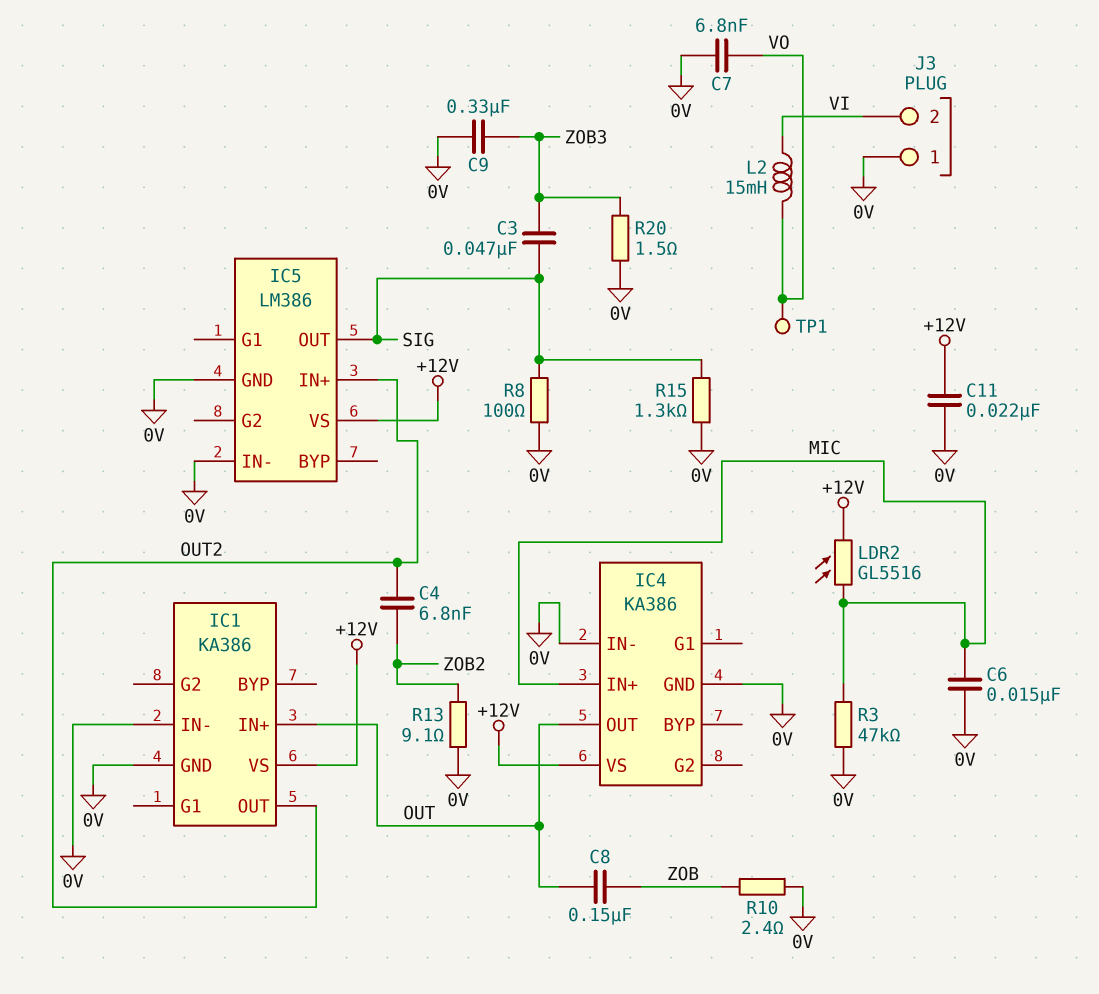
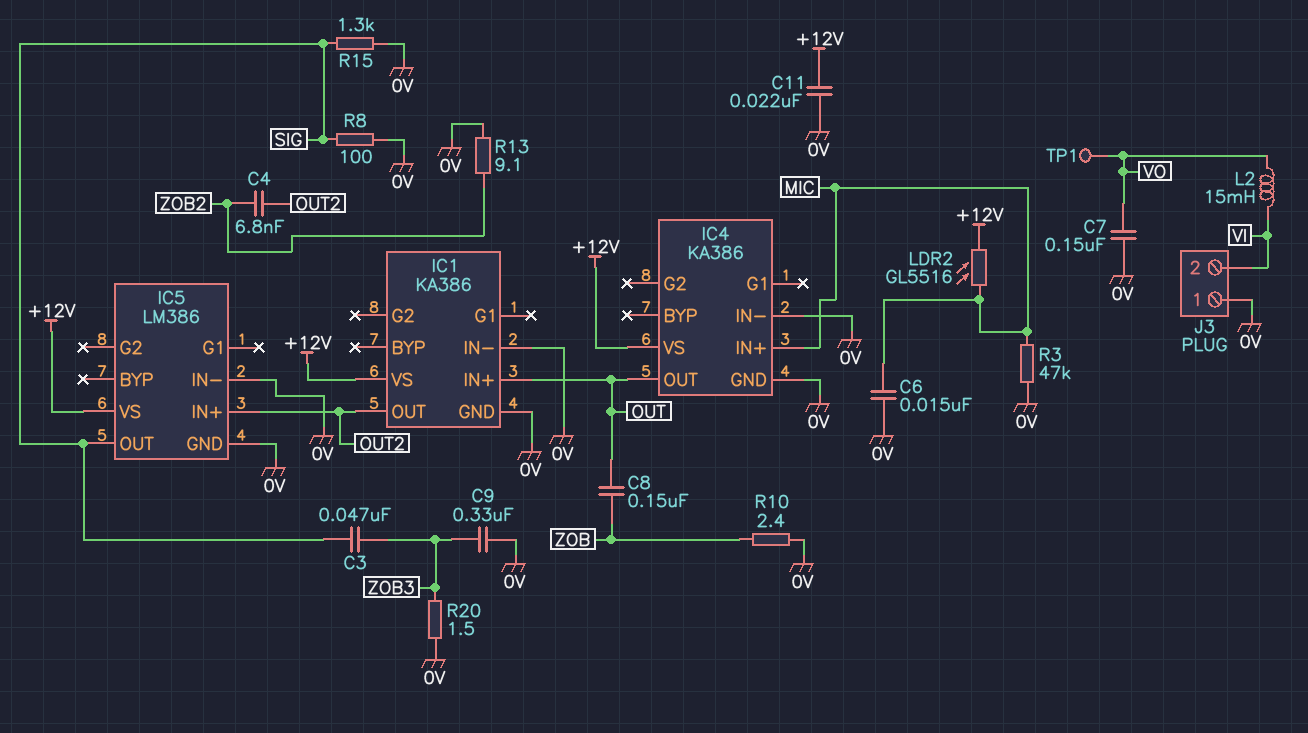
C7: 6.8nF (0V, VO) -> 150nF (0V, VO)

